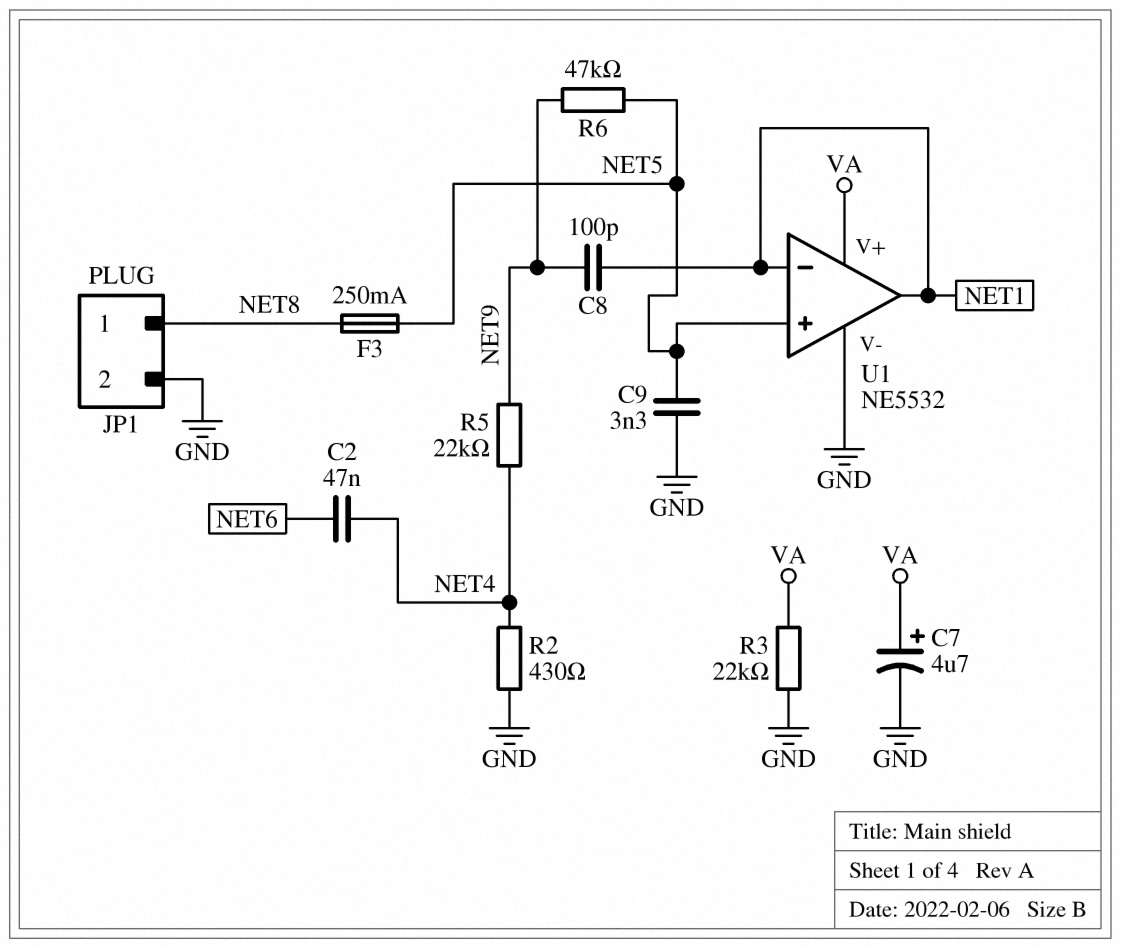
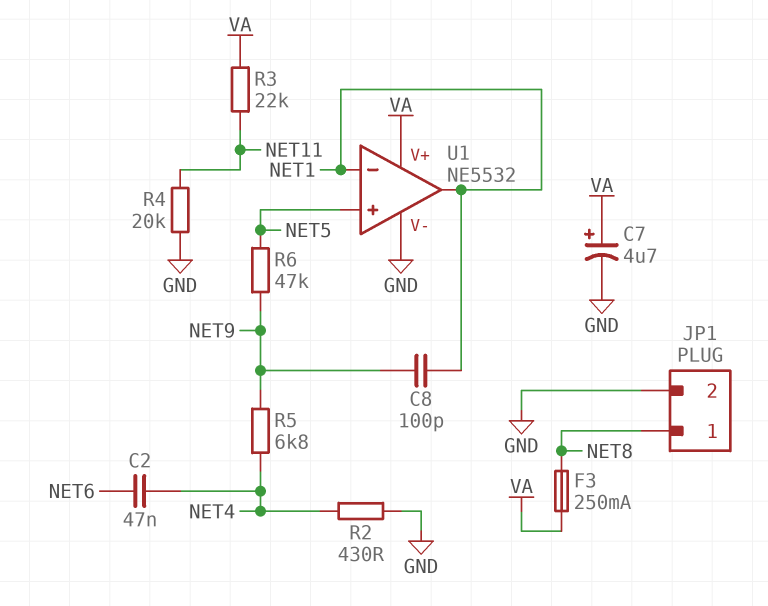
C9: 3.3nF (GND, NET5) -> none
F3: 250mA (NET5, NET8) -> 250mA (NET8, VA)
R3: 22k (GND, VA) -> 22k (NET11, VA)
R4: none -> 20k (GND, NET11)
R5: 22k (NET4, NET9) -> 6.8k (NET4, NET9)

